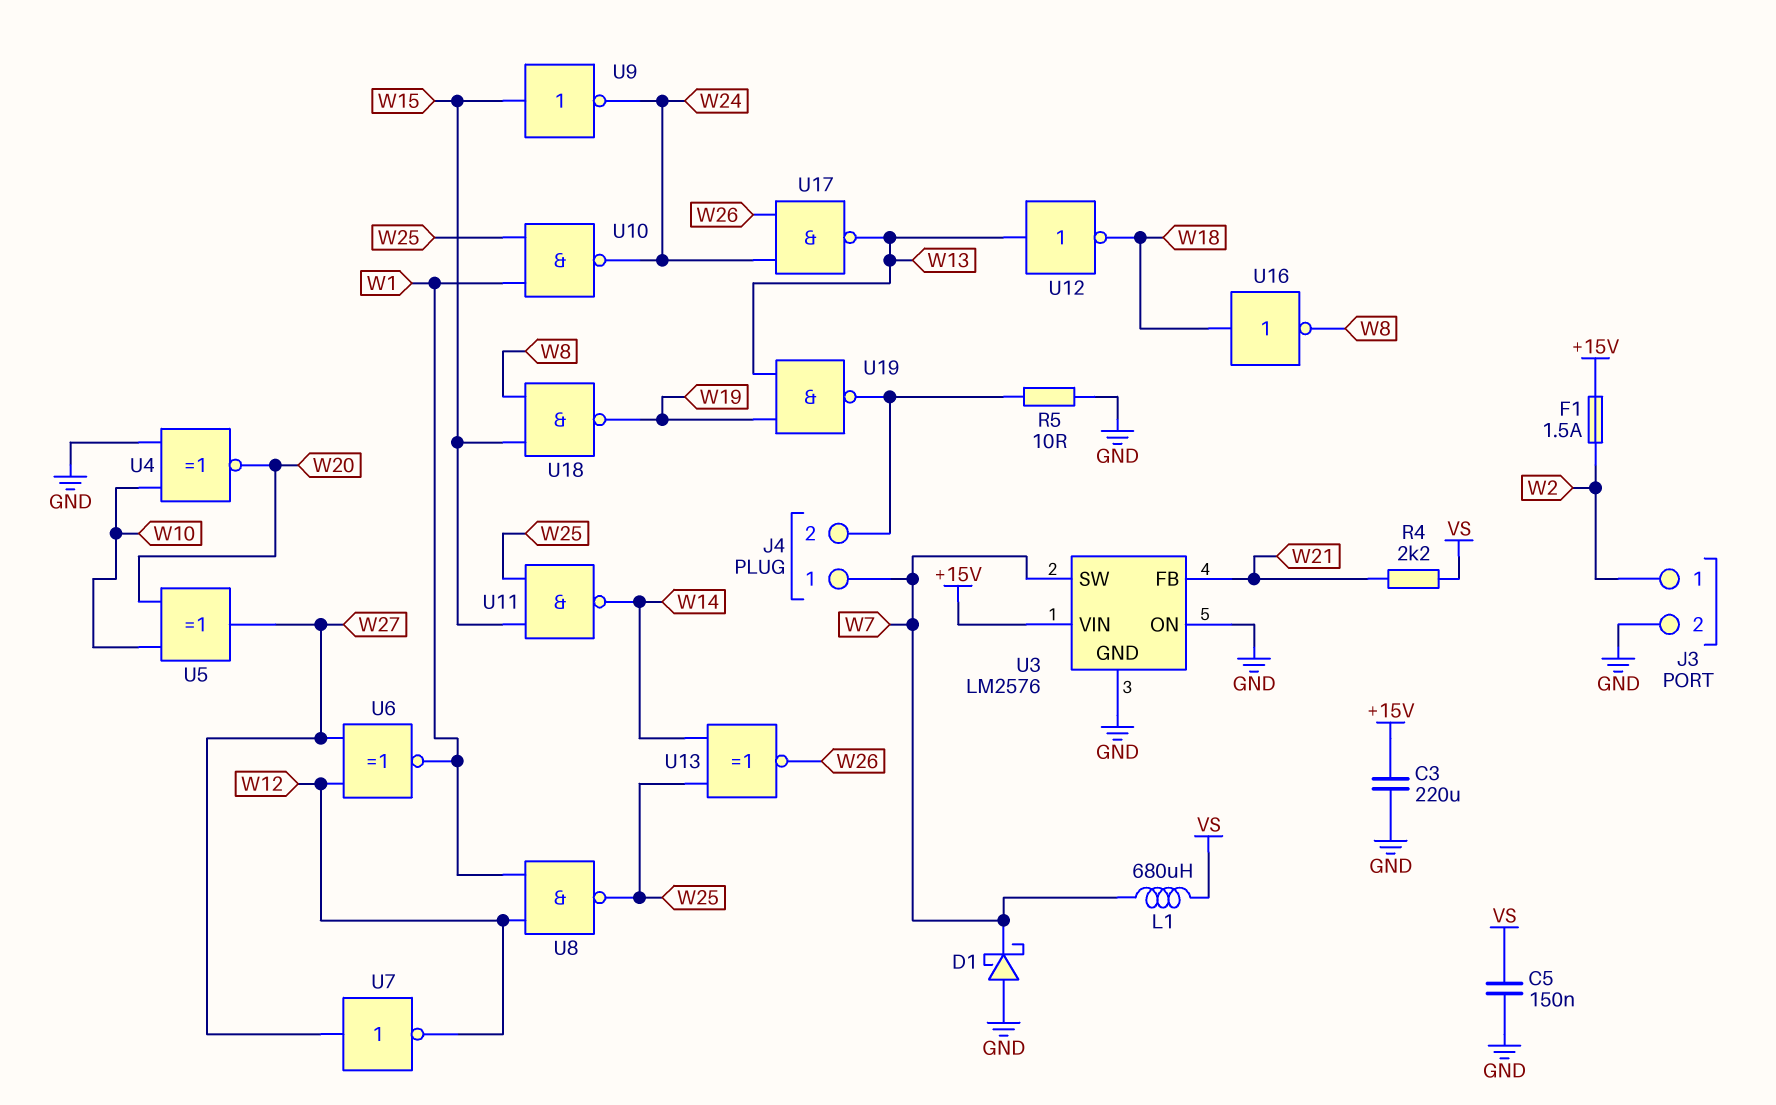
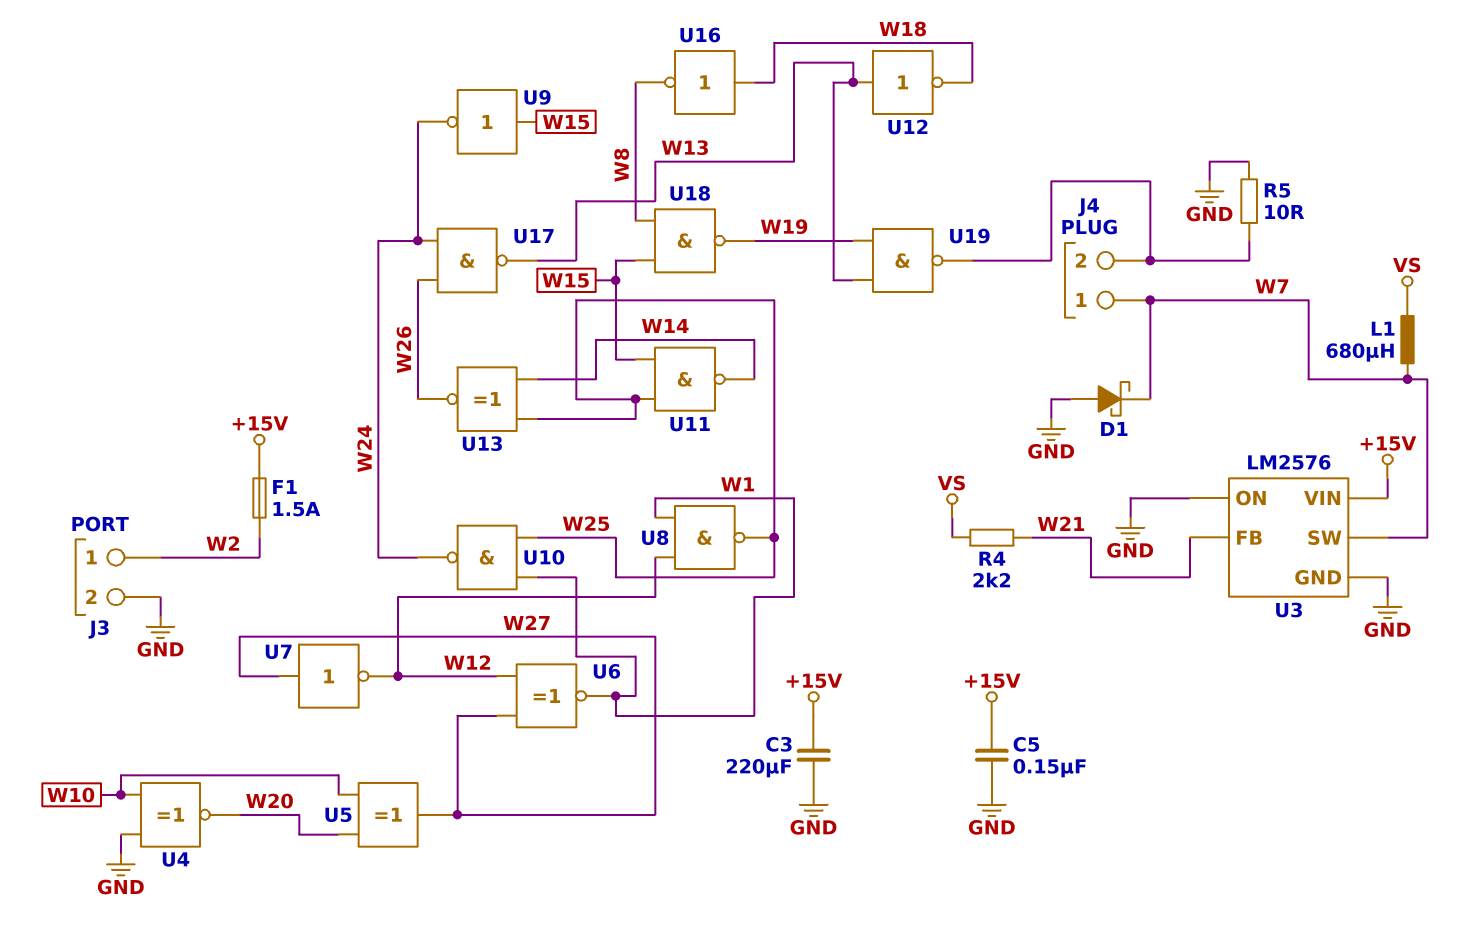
C5: 150nF (GND, VS) -> 150nF (+15V, GND)

